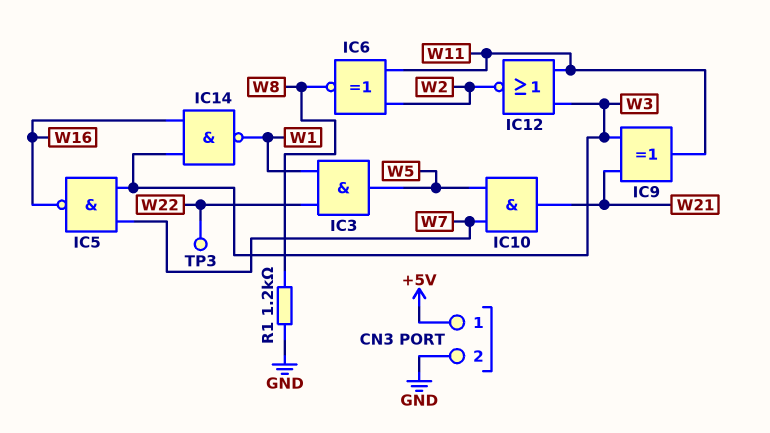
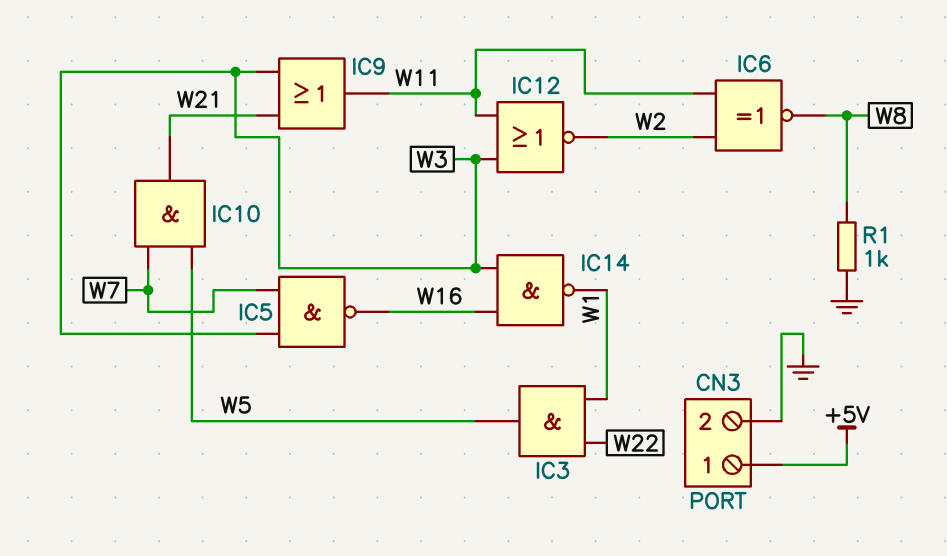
IC9: XOR (in W3, in W21, out W11) -> OR (in W3, in W21, out W11)
R1: 1.2k (GND, W8) -> 1k (GND, W8)
TP3: test point (W22) -> none

